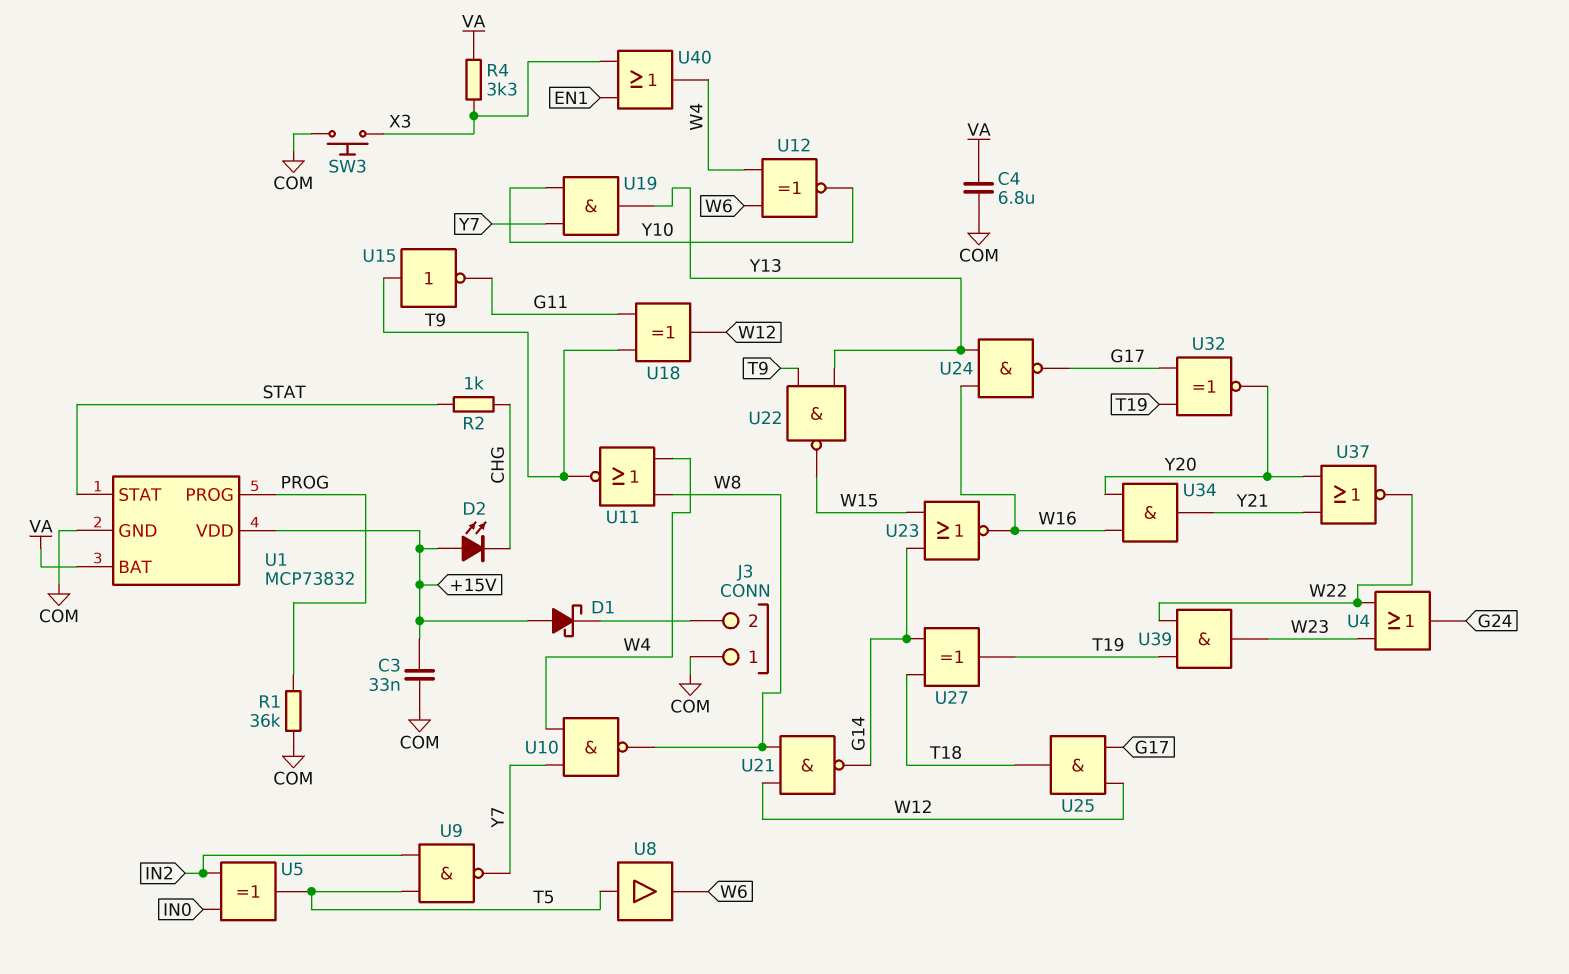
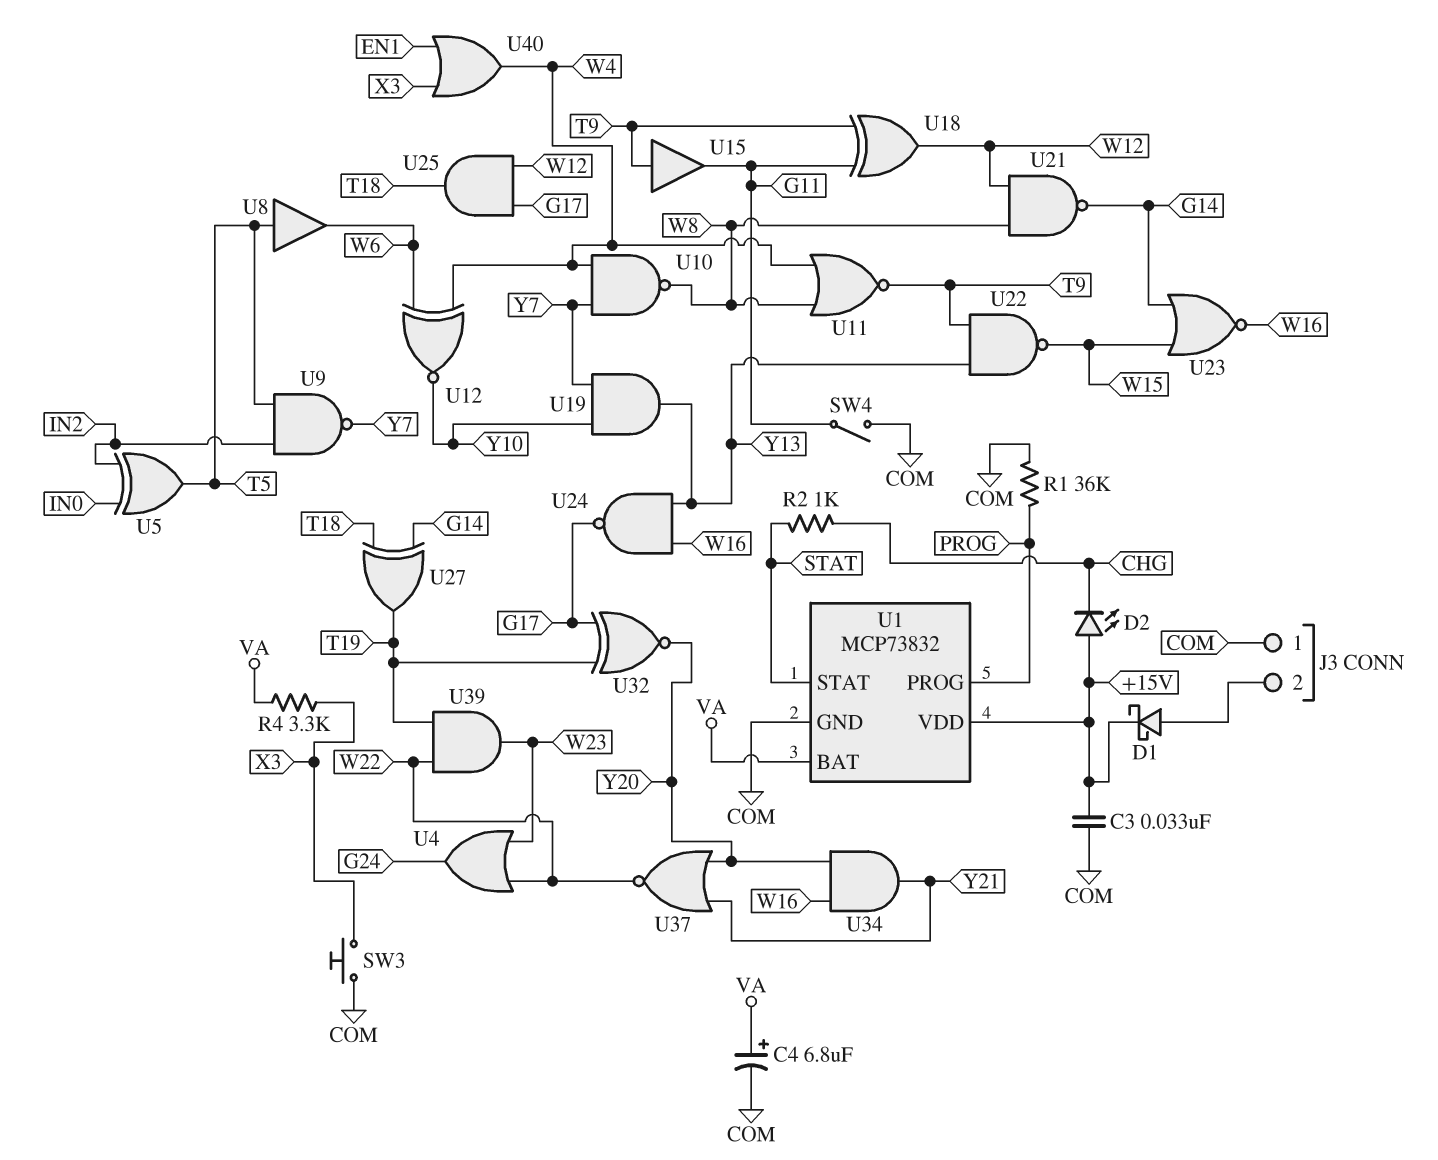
C4: 6.8uF (COM, VA) -> 6.8uF (plus VA, minus COM)
D1: schottky (A +15V, K J3/2) -> schottky (A J3/2, K +15V)
SW4: none -> switch (COM, G11)
U15: NOT (in T9, out G11) -> buffer (in T9, out G11)

